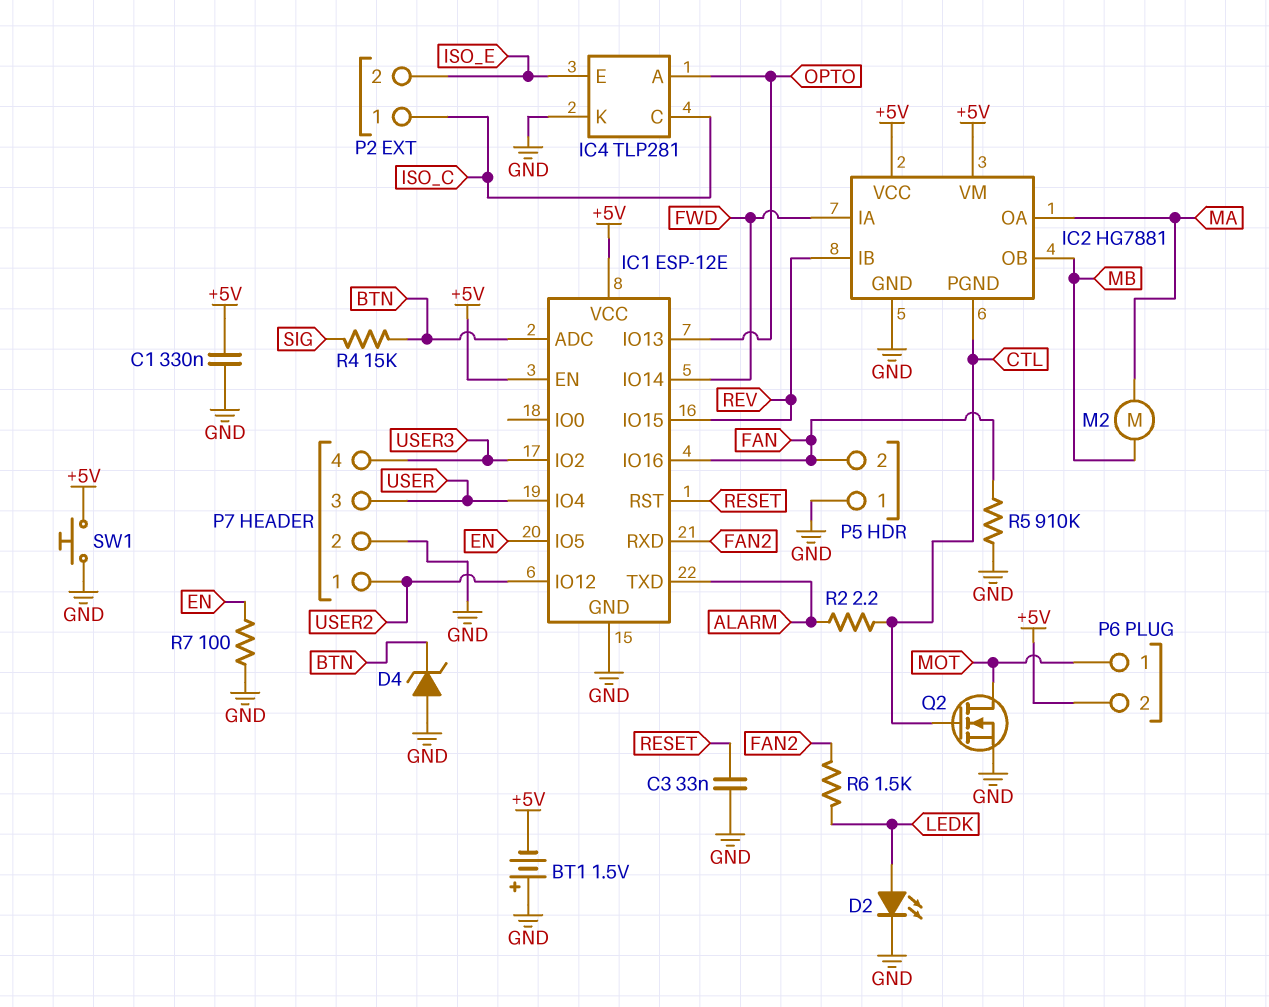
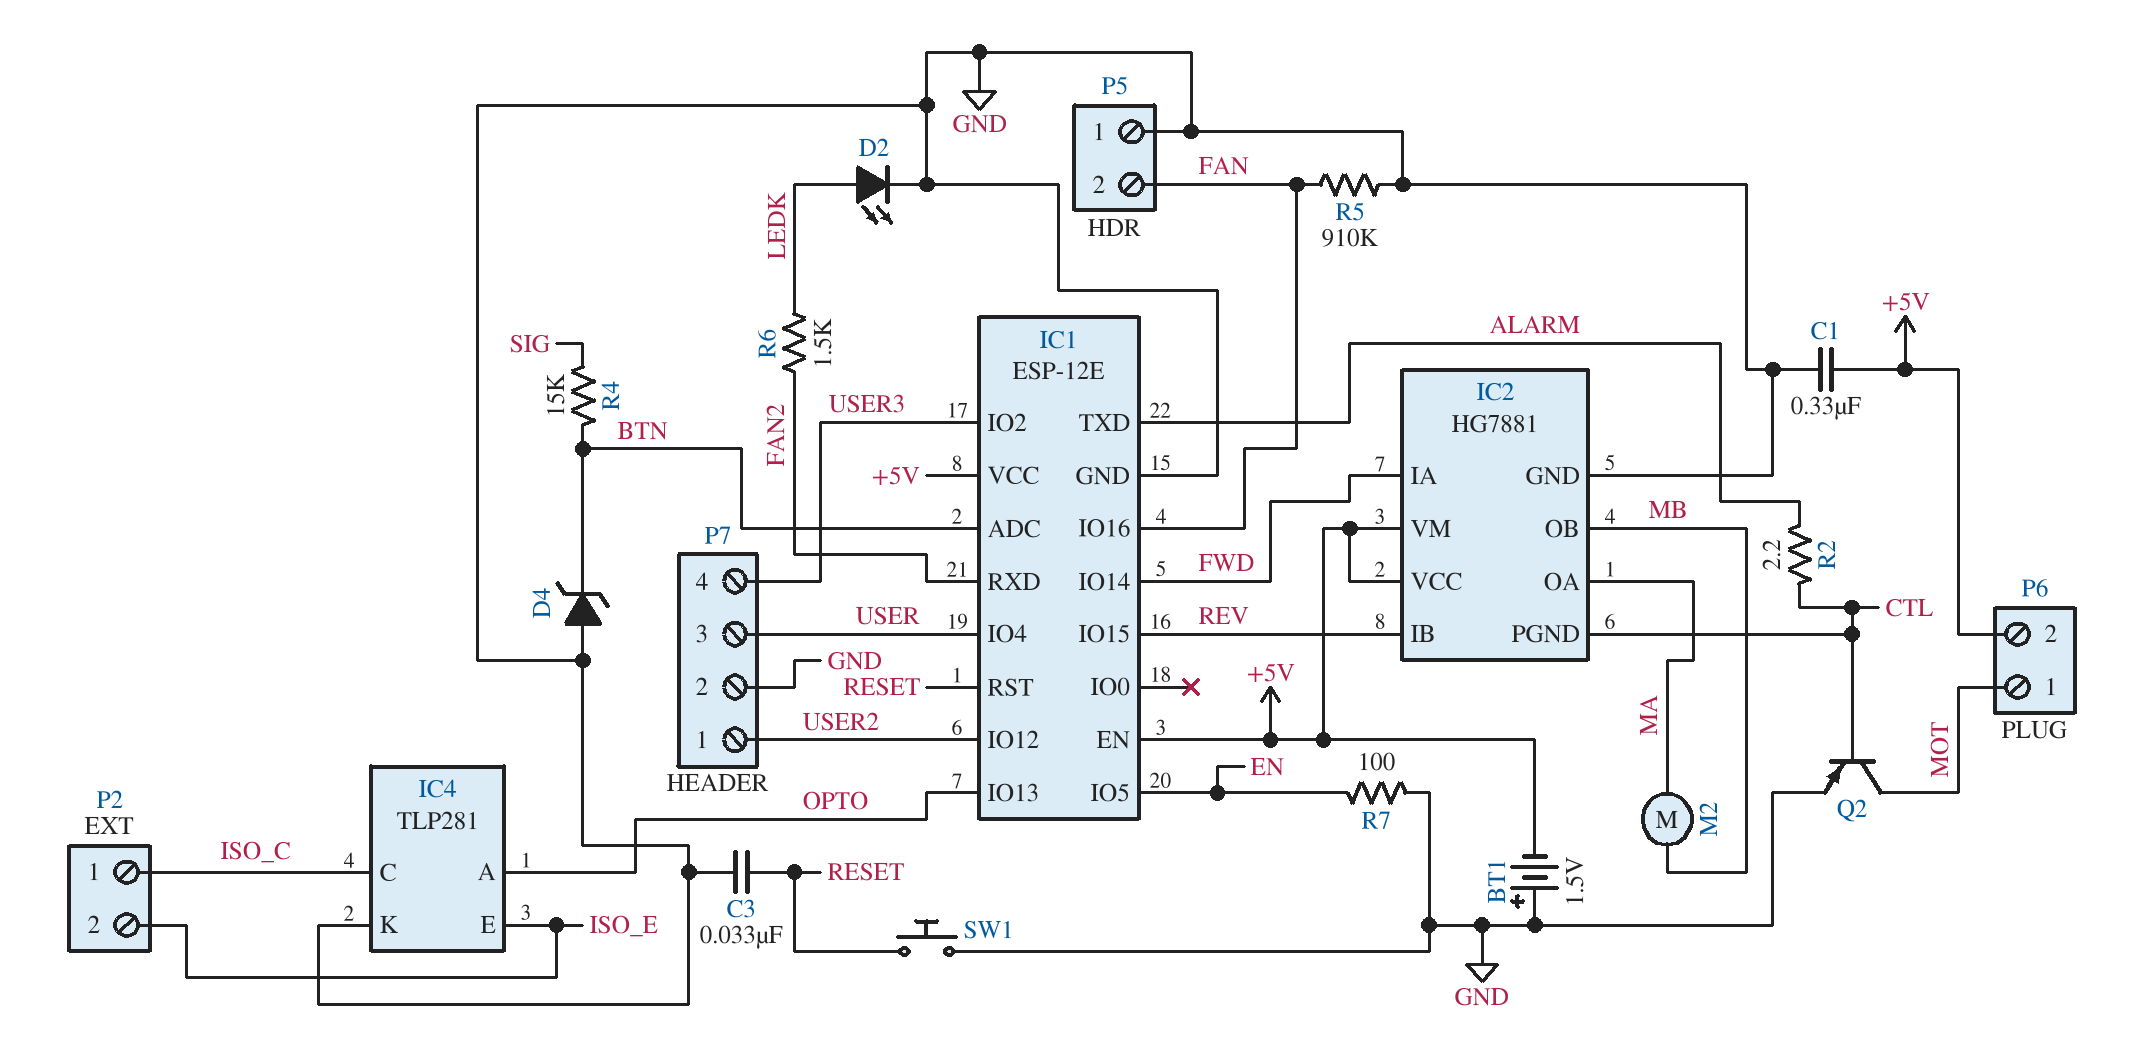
Q2: NMOS (G CTL, D MOT, S GND) -> PNP (B CTL, C MOT, E GND)
SW1: button (+5V, GND) -> button (GND, RESET)

